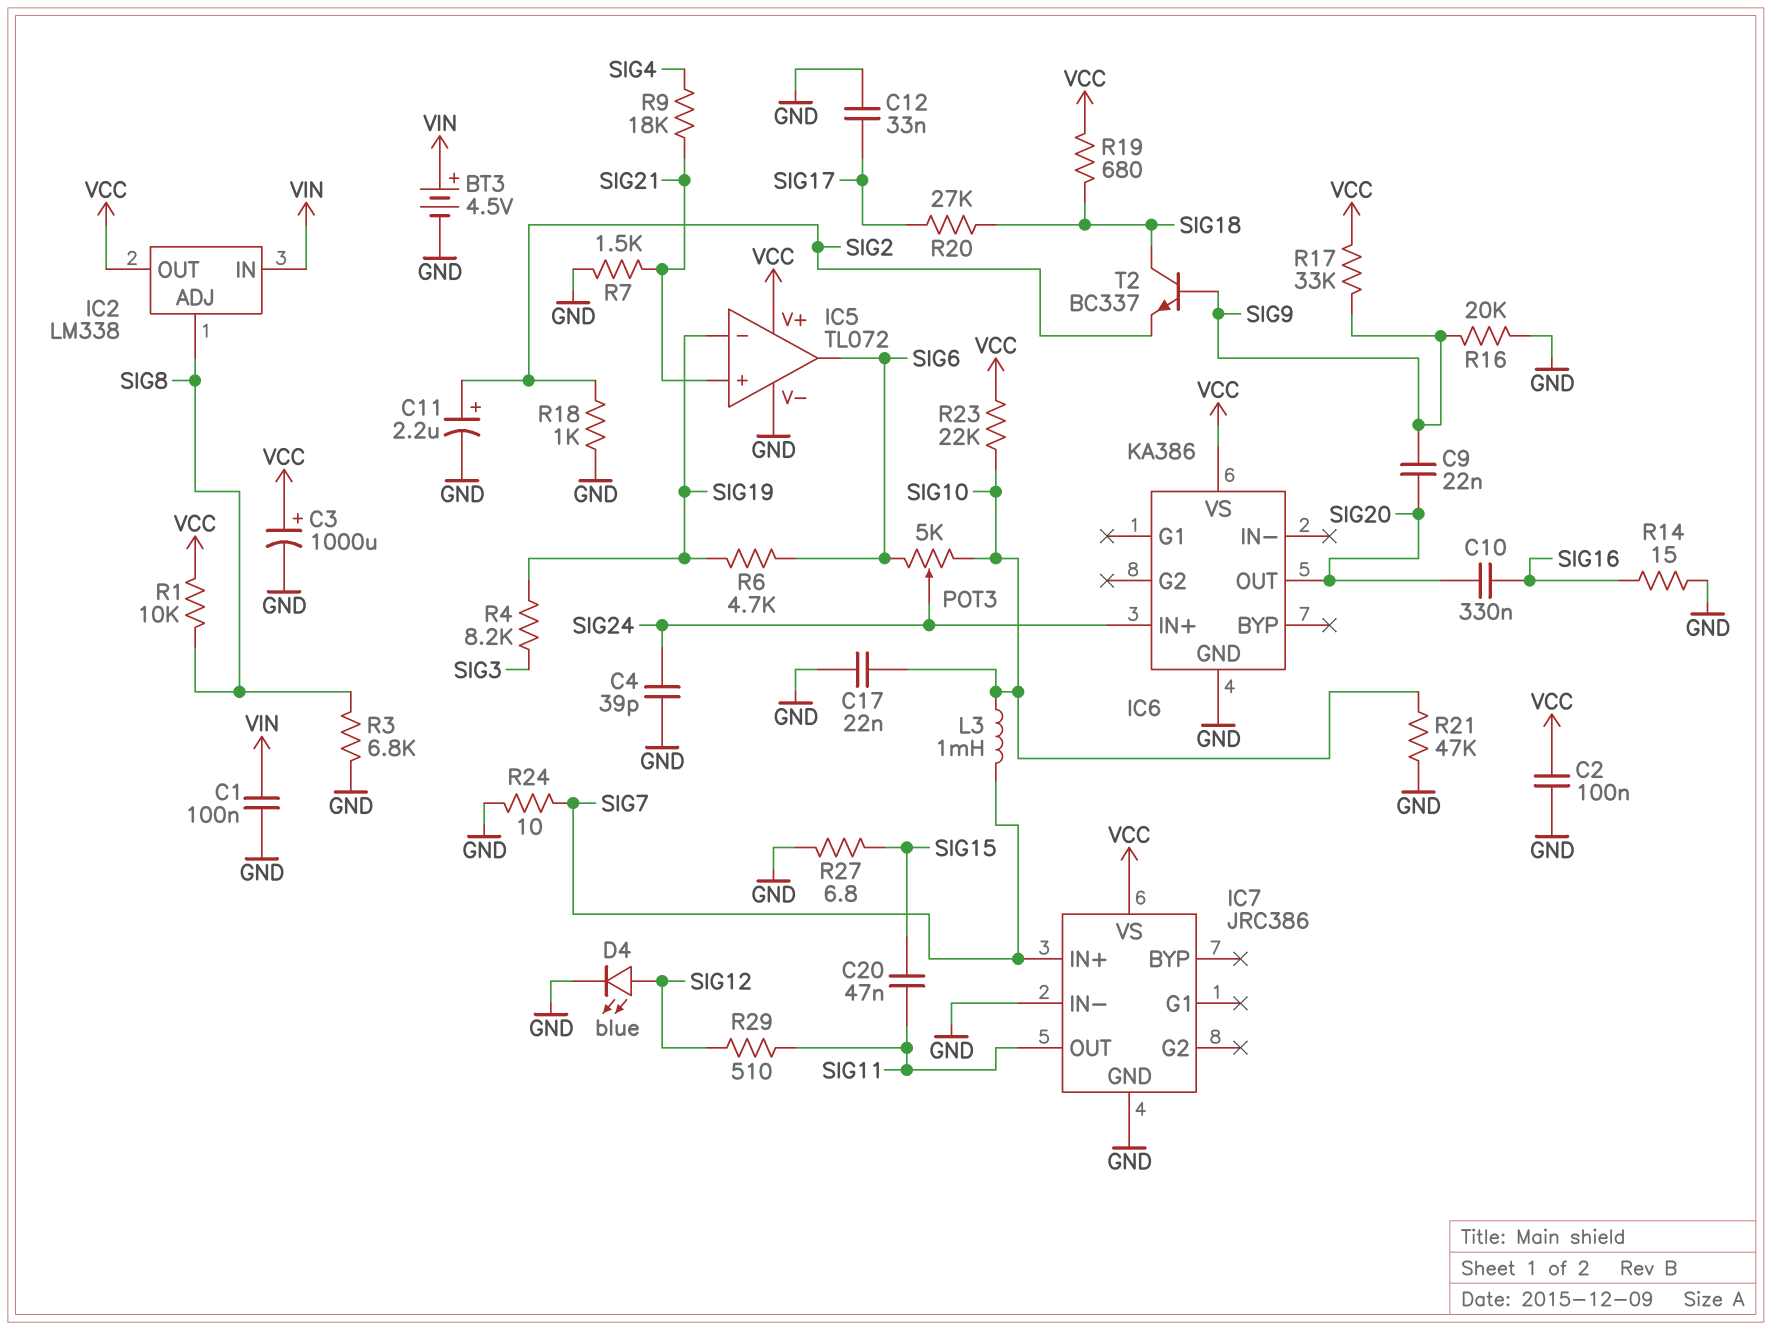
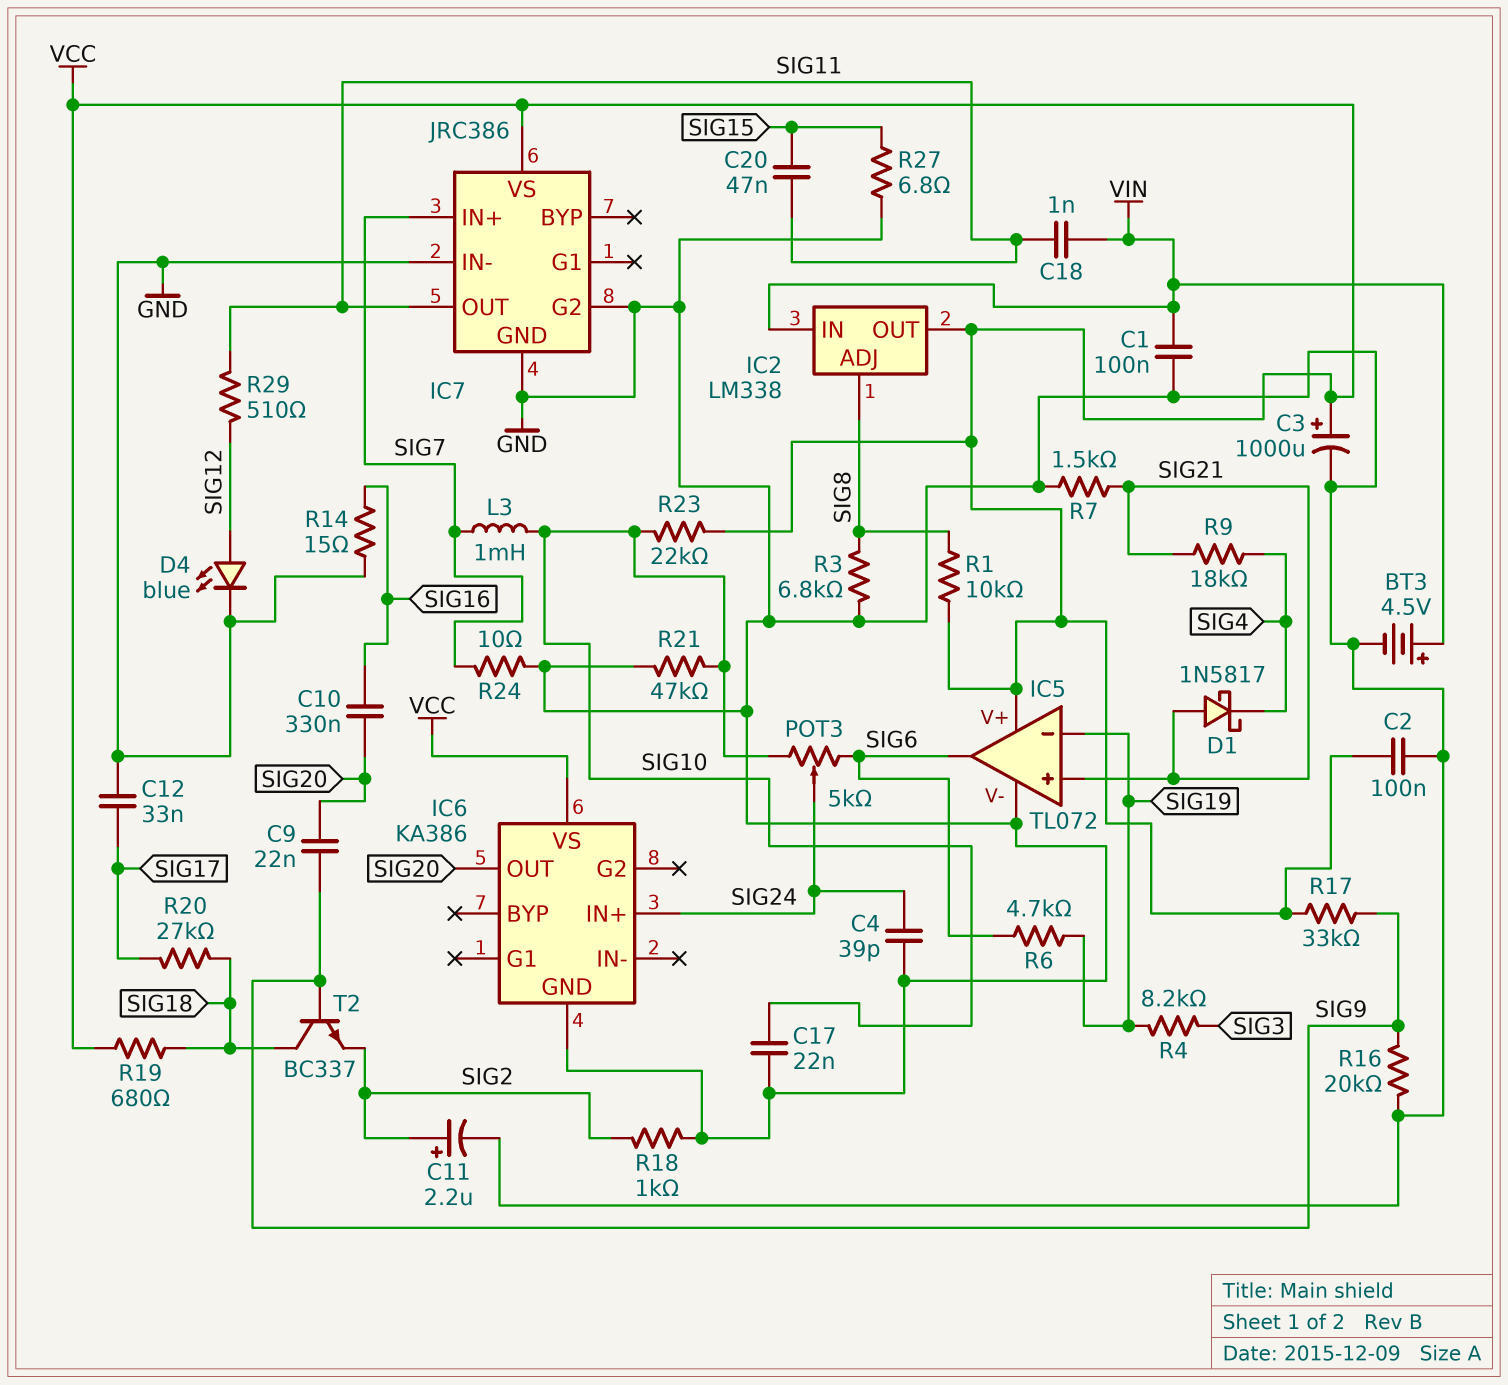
C18: none -> 1nF (SIG11, VIN)
D1: none -> schottky 1N5817 (A SIG21, K SIG4)
IC7 pin G2: none -> GND

